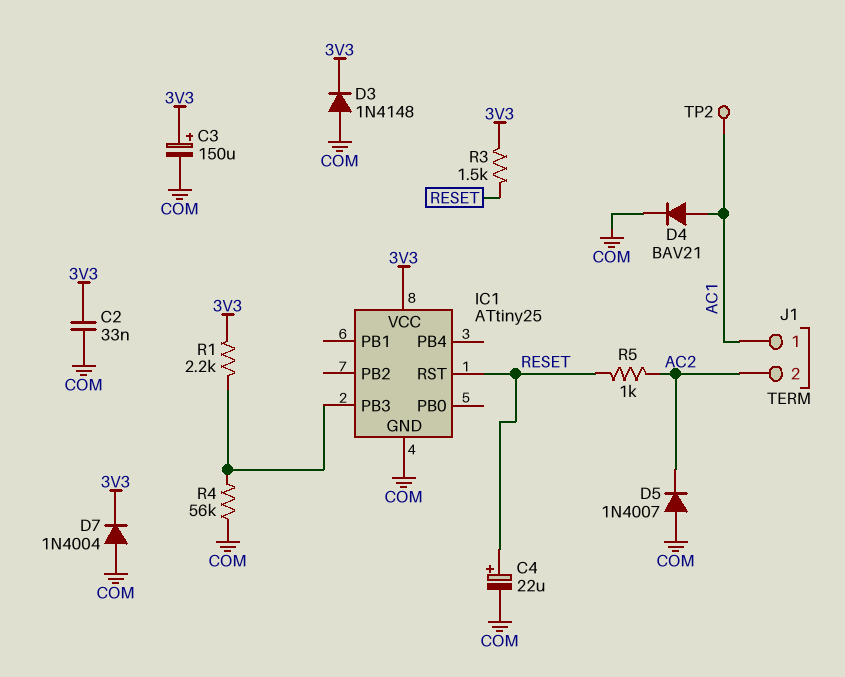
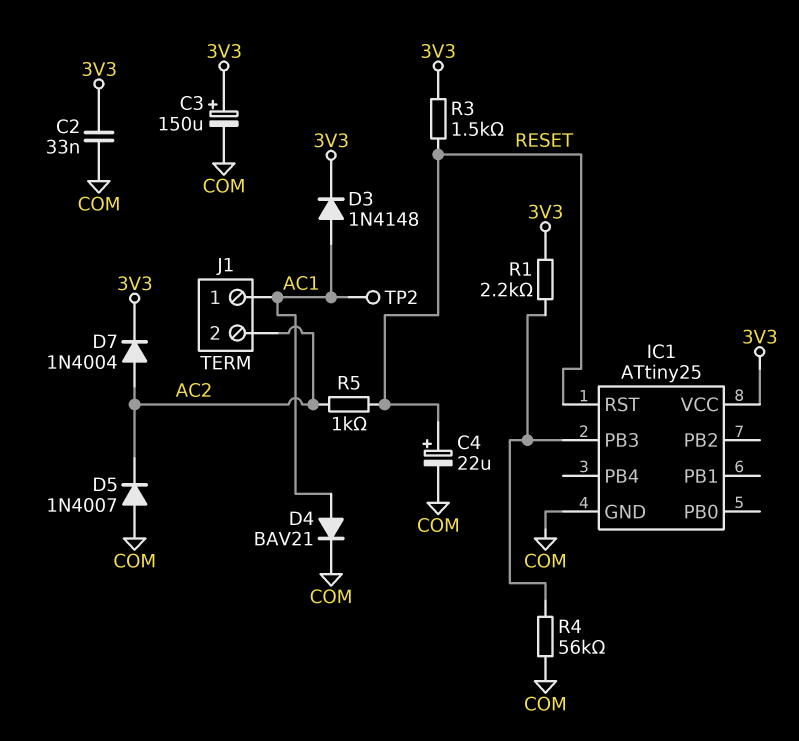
D3: diode 1N4148 (A COM, K 3V3) -> diode 1N4148 (A AC1, K 3V3)
D7: diode 1N4004 (A COM, K 3V3) -> diode 1N4004 (A AC2, K 3V3)

